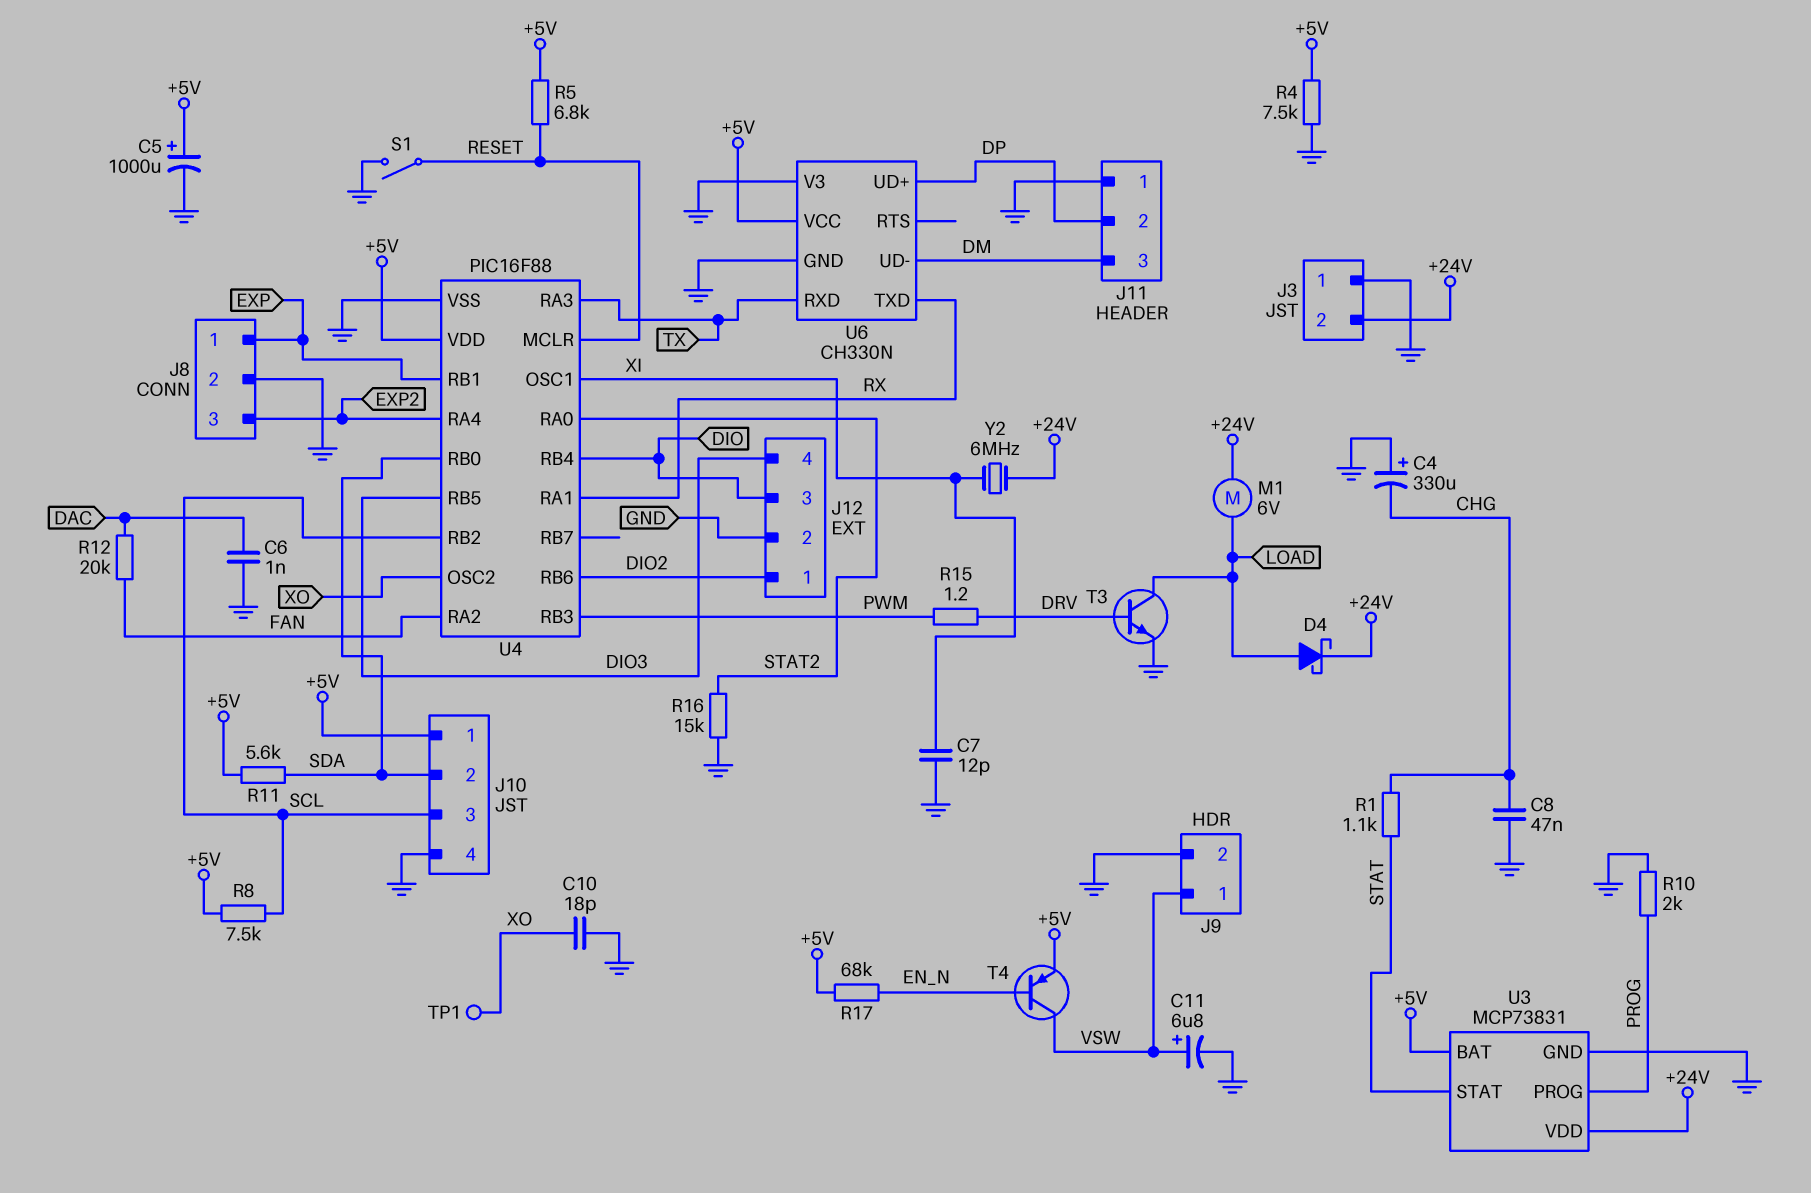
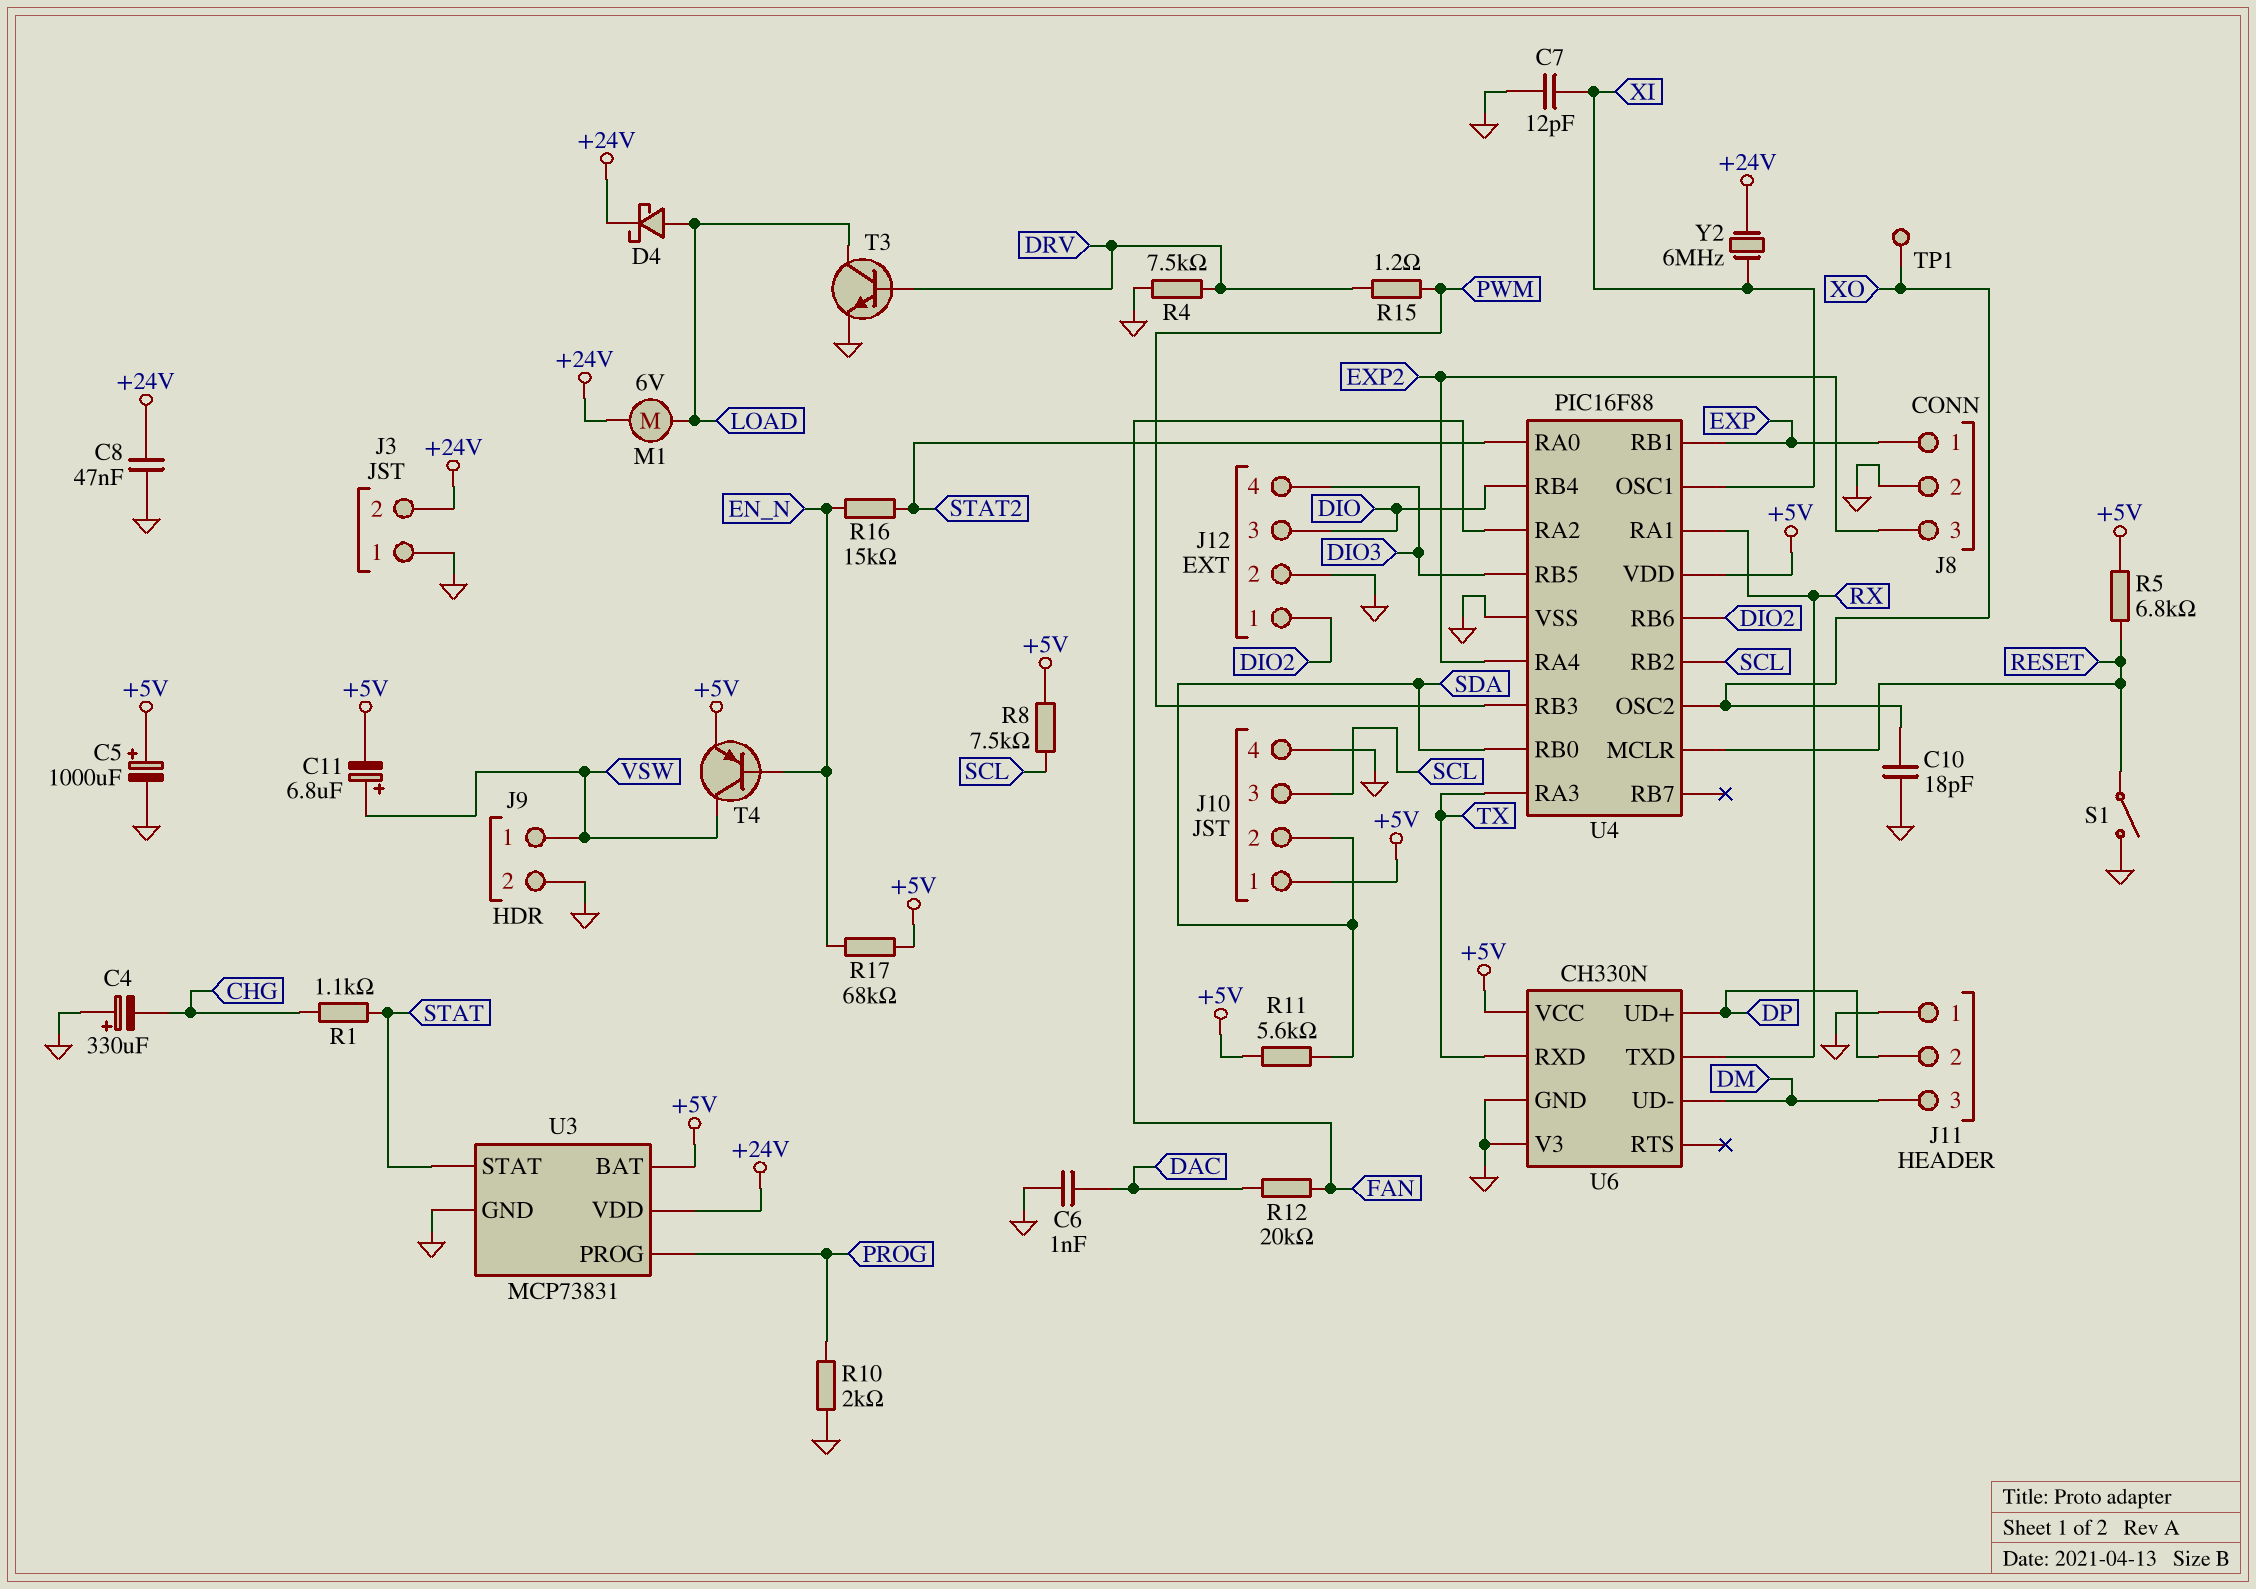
C8: 47nF (CHG, GND) -> 47nF (+24V, GND)
C11: 6.8uF (plus VSW, minus GND) -> 6.8uF (plus VSW, minus +5V)
R4: 7.5k (+5V, GND) -> 7.5k (DRV, GND)
R16: 15k (GND, STAT2) -> 15k (EN_N, STAT2)

